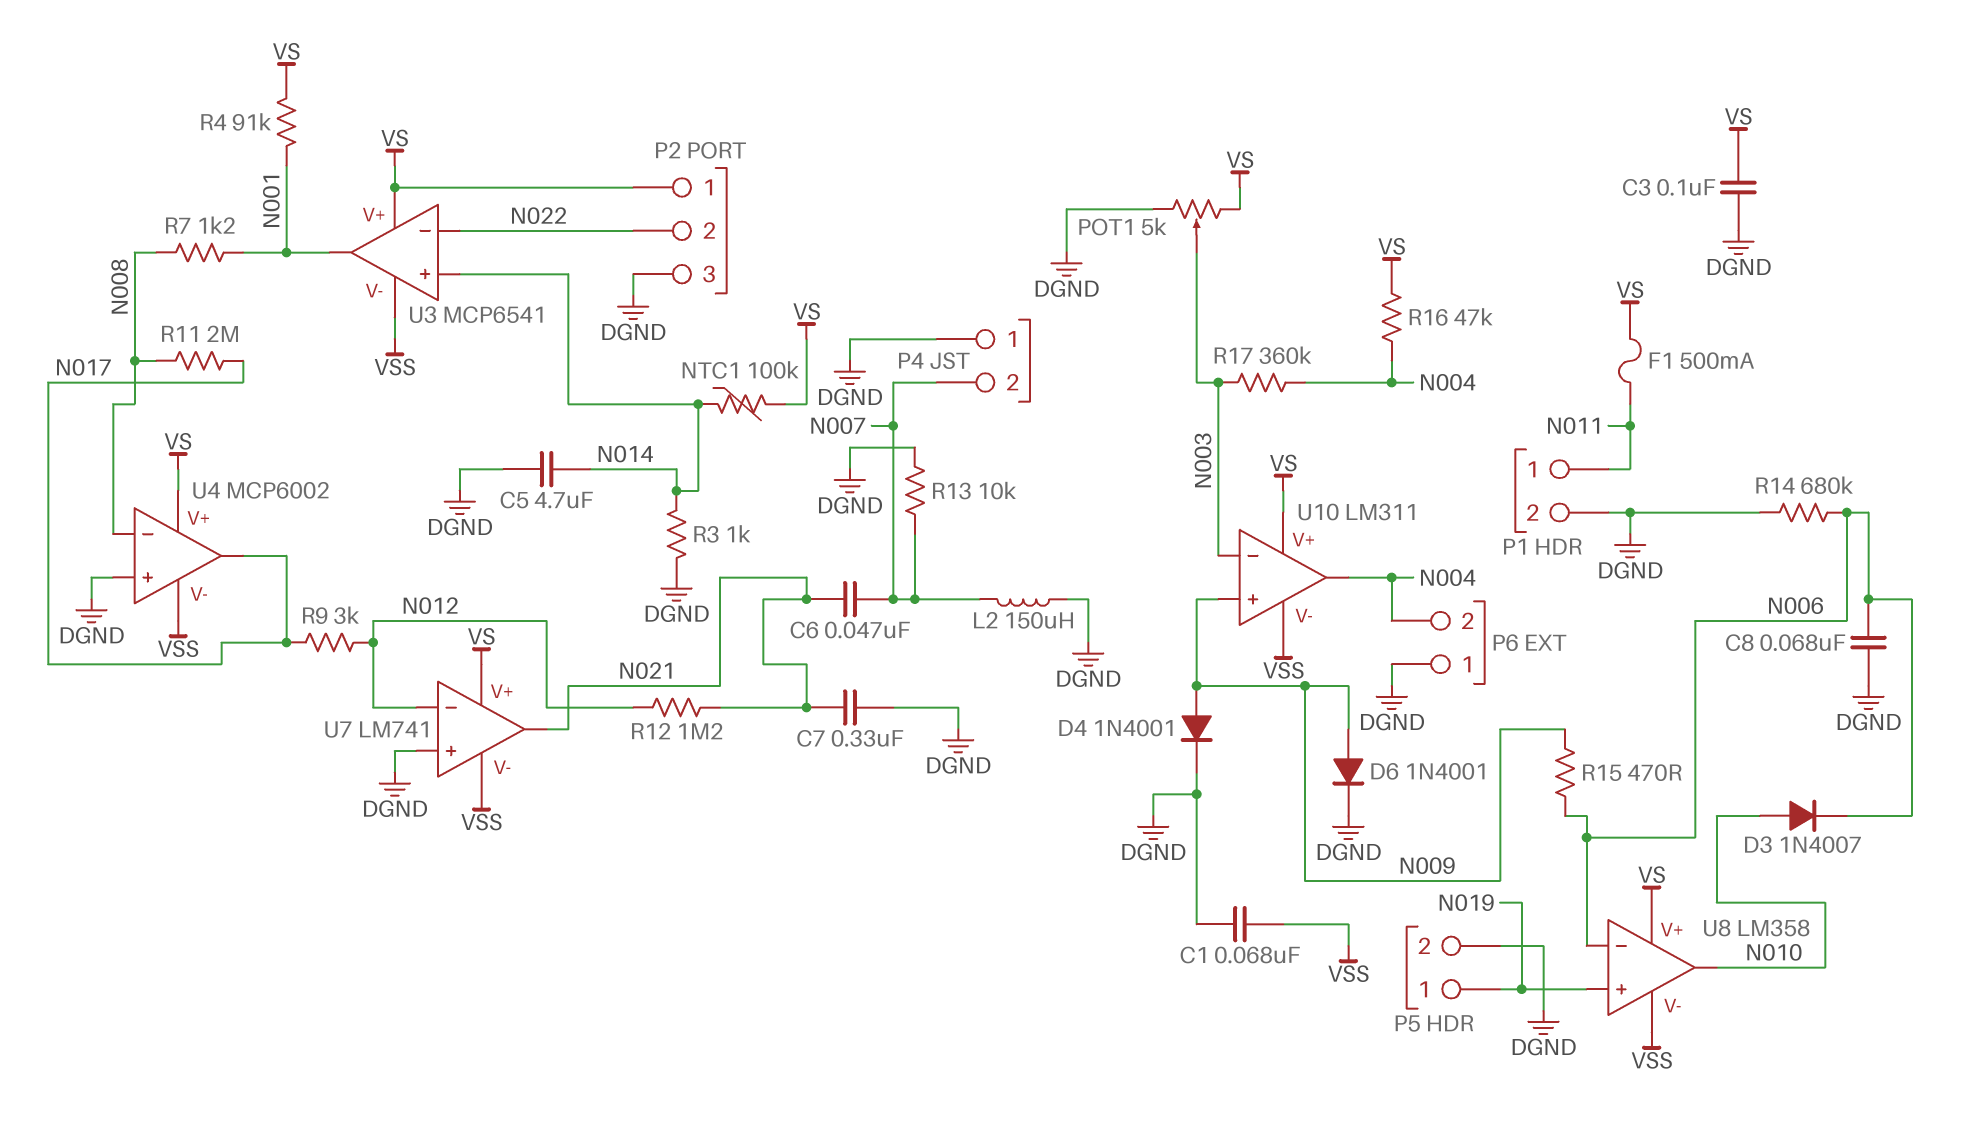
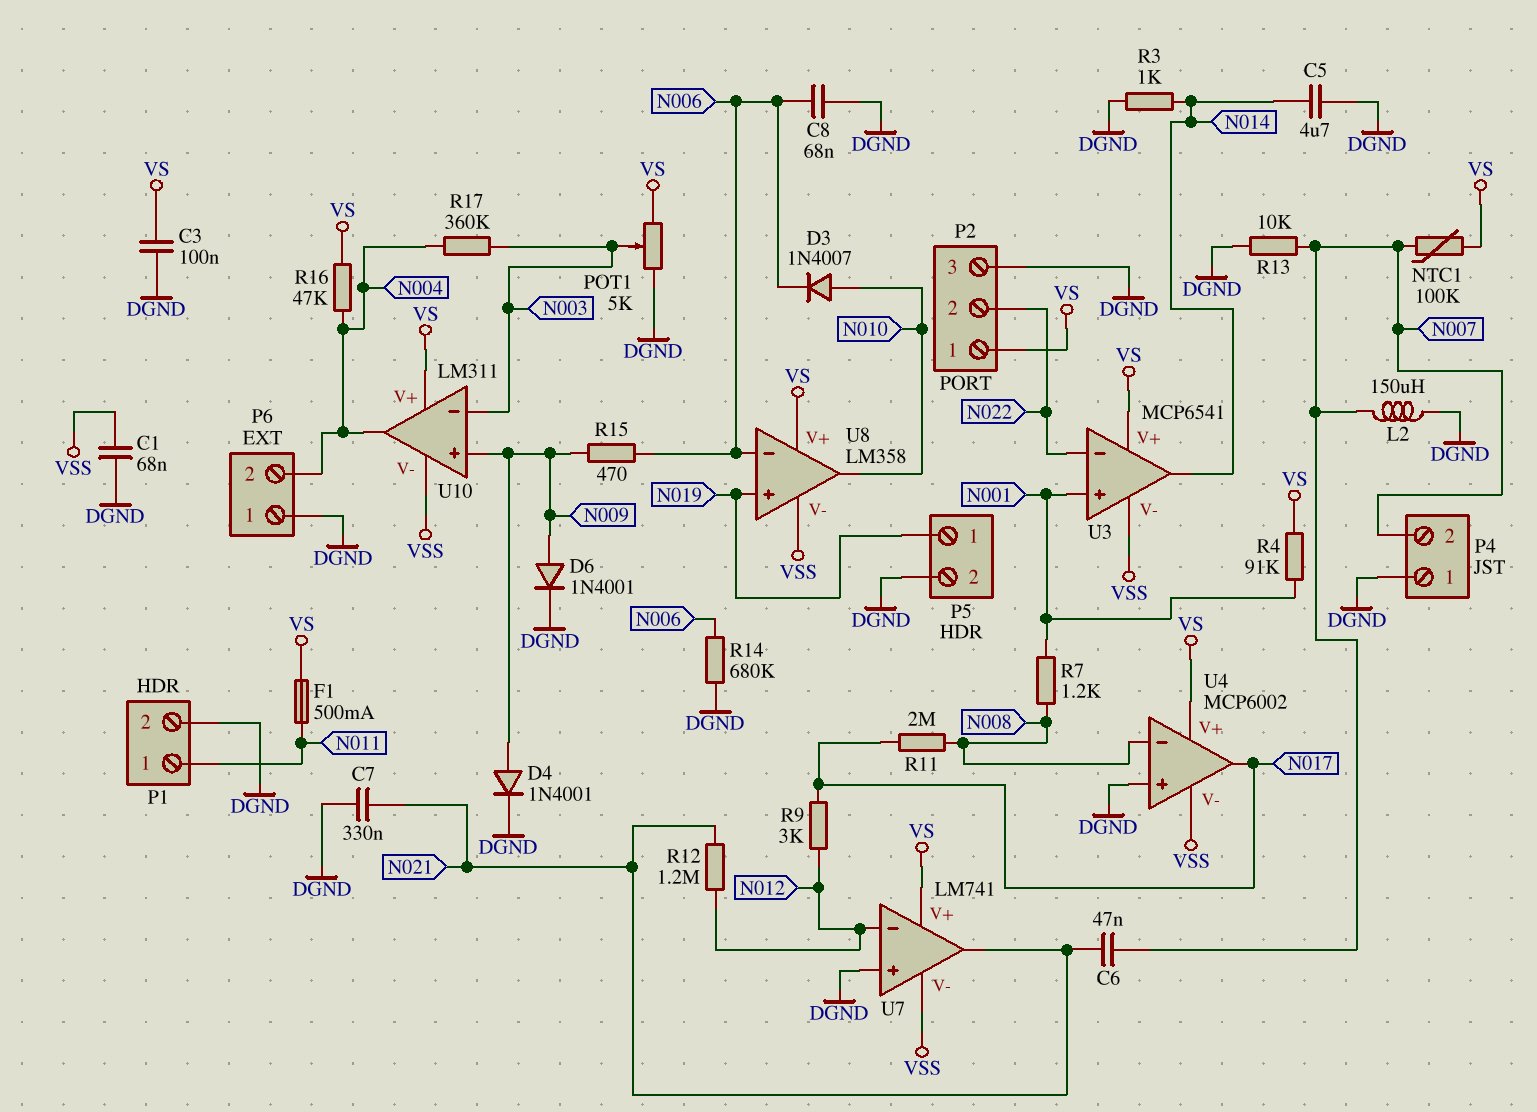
NTC1: 100k (N014, VS) -> 100k (N007, VS)
U3 pin in+: N014 -> N001
U3 pin out: N001 -> N014

